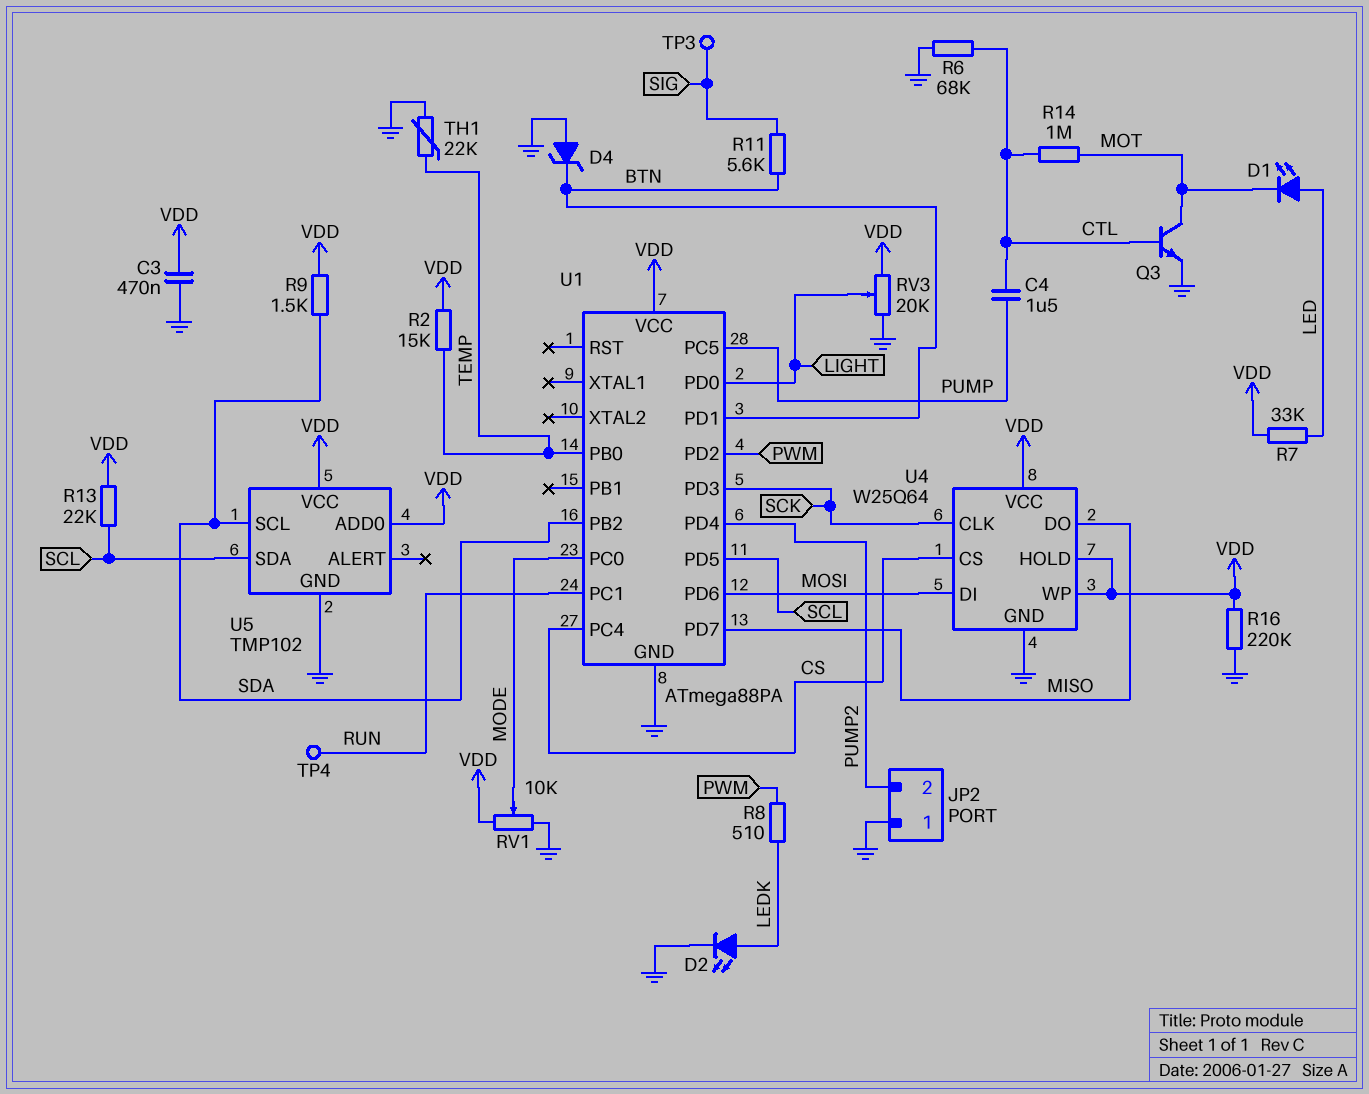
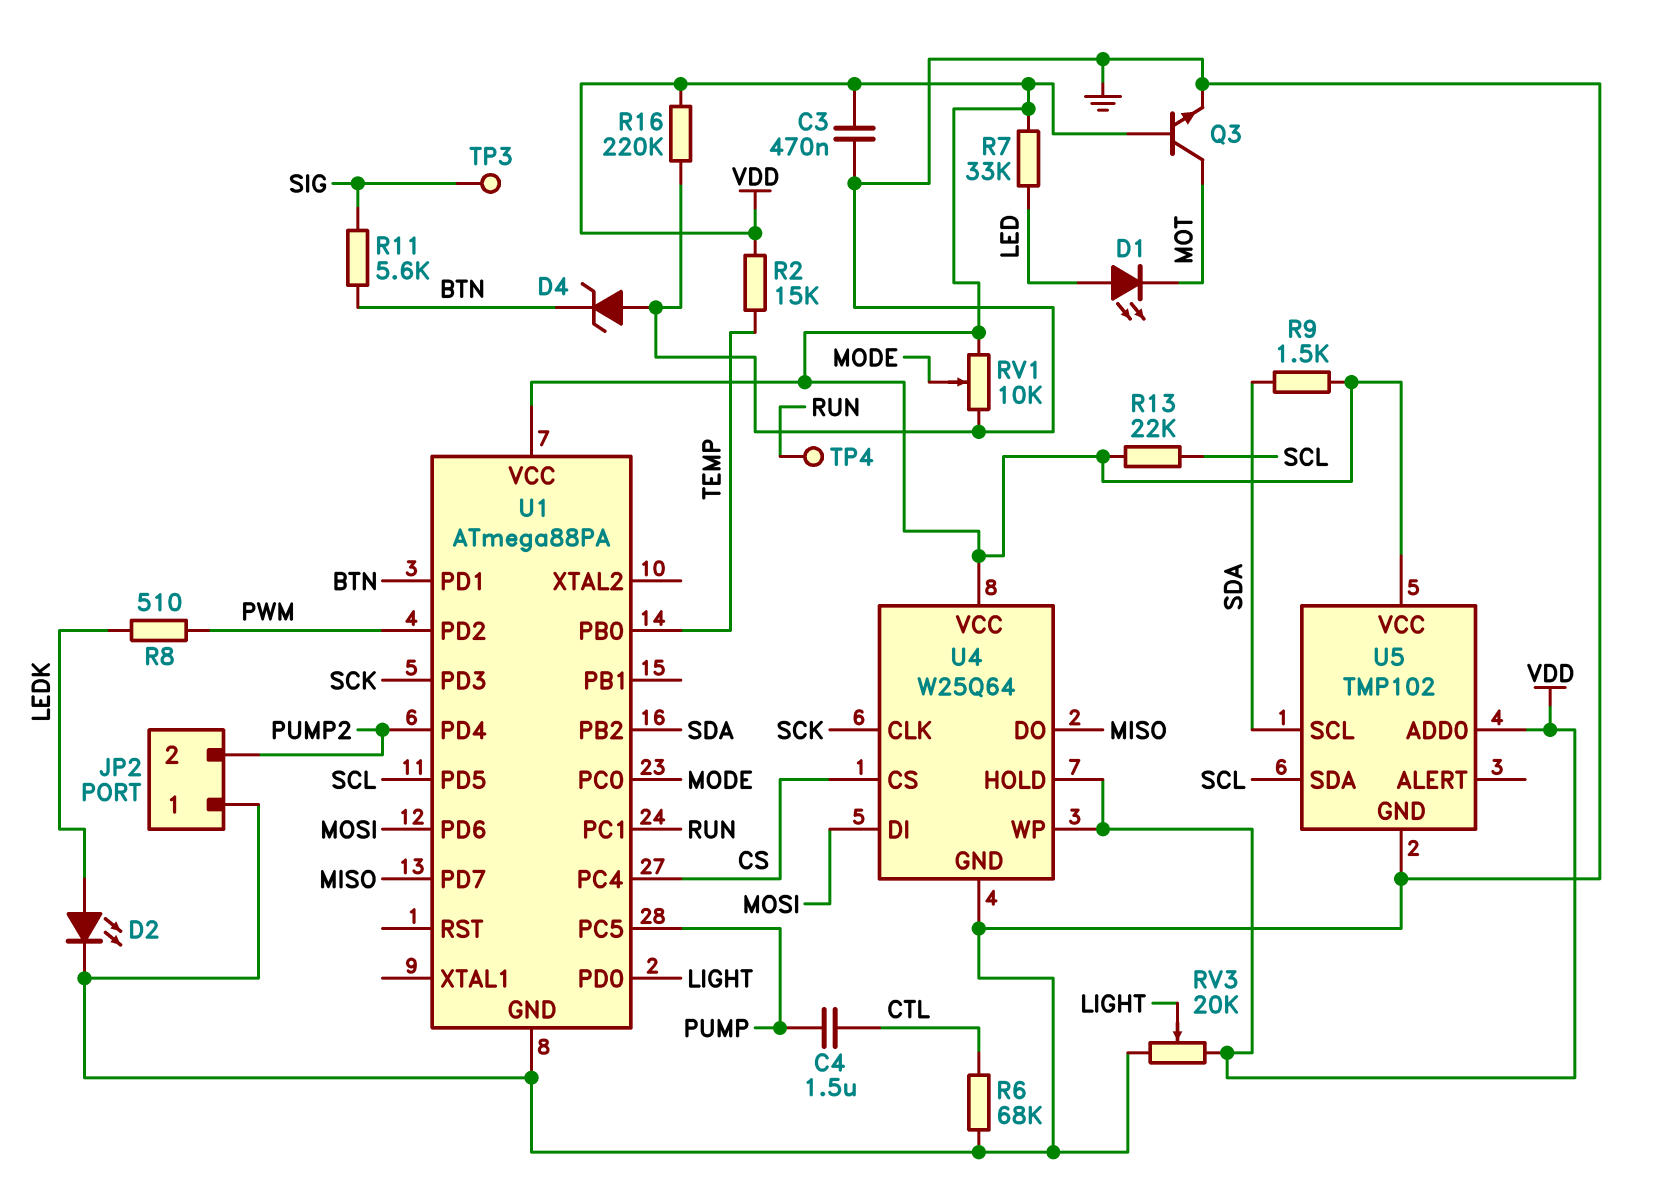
Q3: NPN (B CTL, C MOT, E GND) -> NPN (B VDD, C MOT, E GND)
R14: 1M (CTL, MOT) -> none
TH1: 22k (GND, TEMP) -> none

